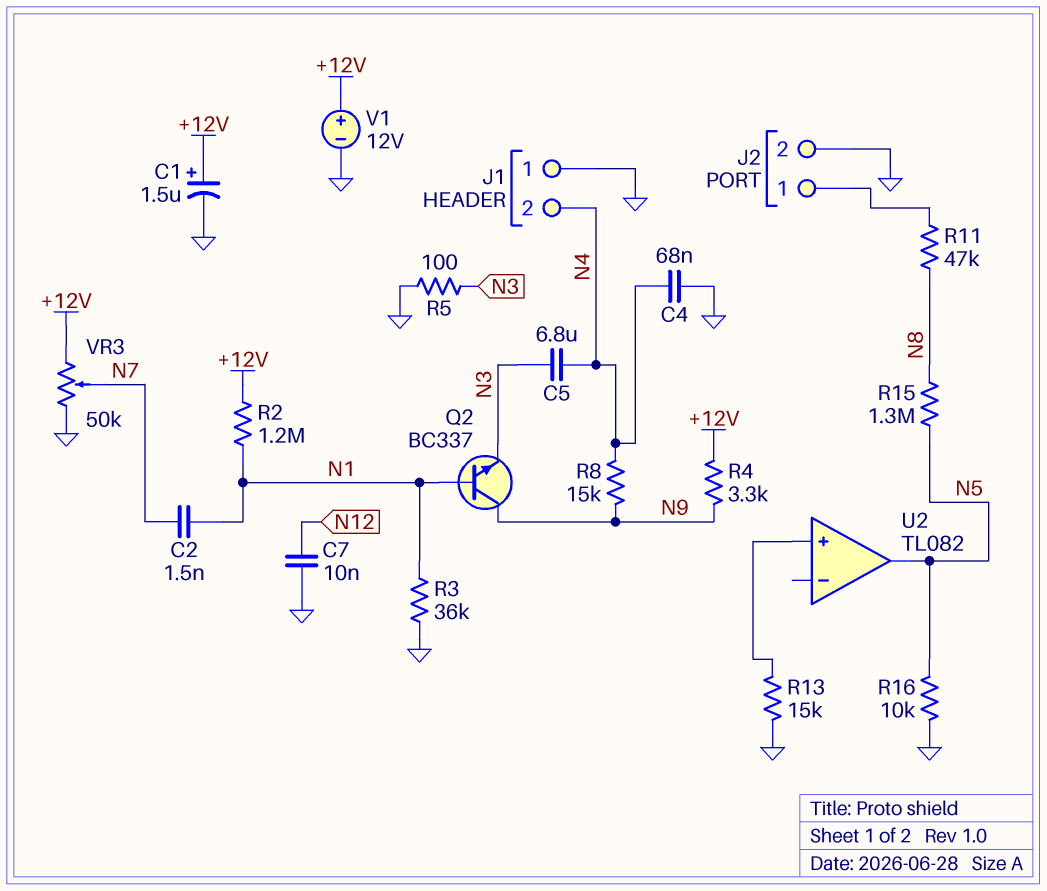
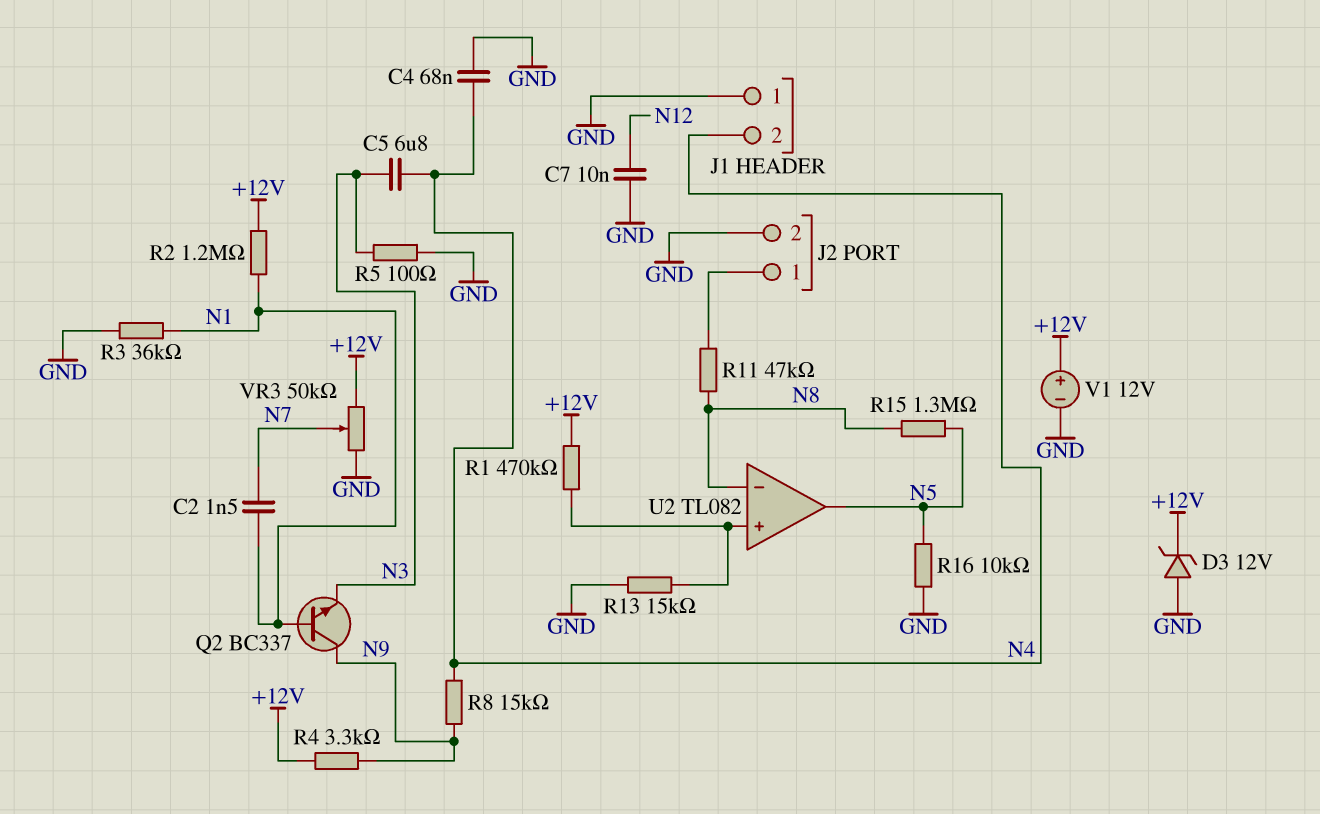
C1: 1.5uF (plus +12V, minus GND) -> none
D3: none -> zener 12V (A GND, K +12V)
R1: none -> 470k (+12V, U2/in+)
U2 pin in-: none -> N8

